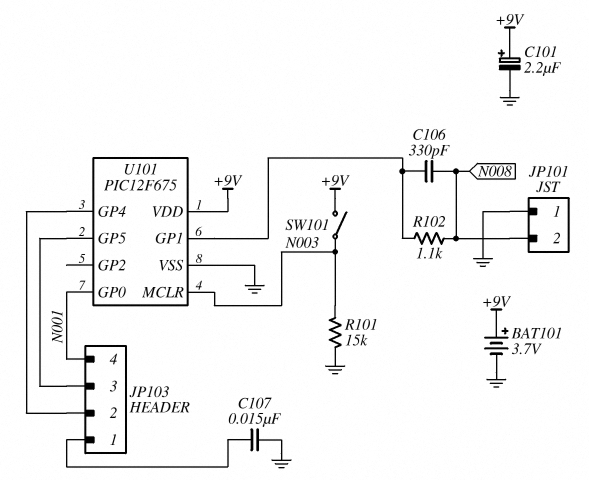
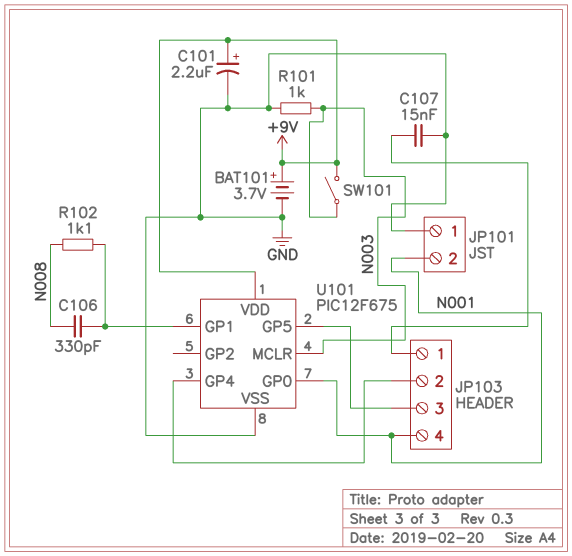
JP101 pin 2: N008 -> N001
R101: 15k (GND, N003) -> 1k (GND, N003)

